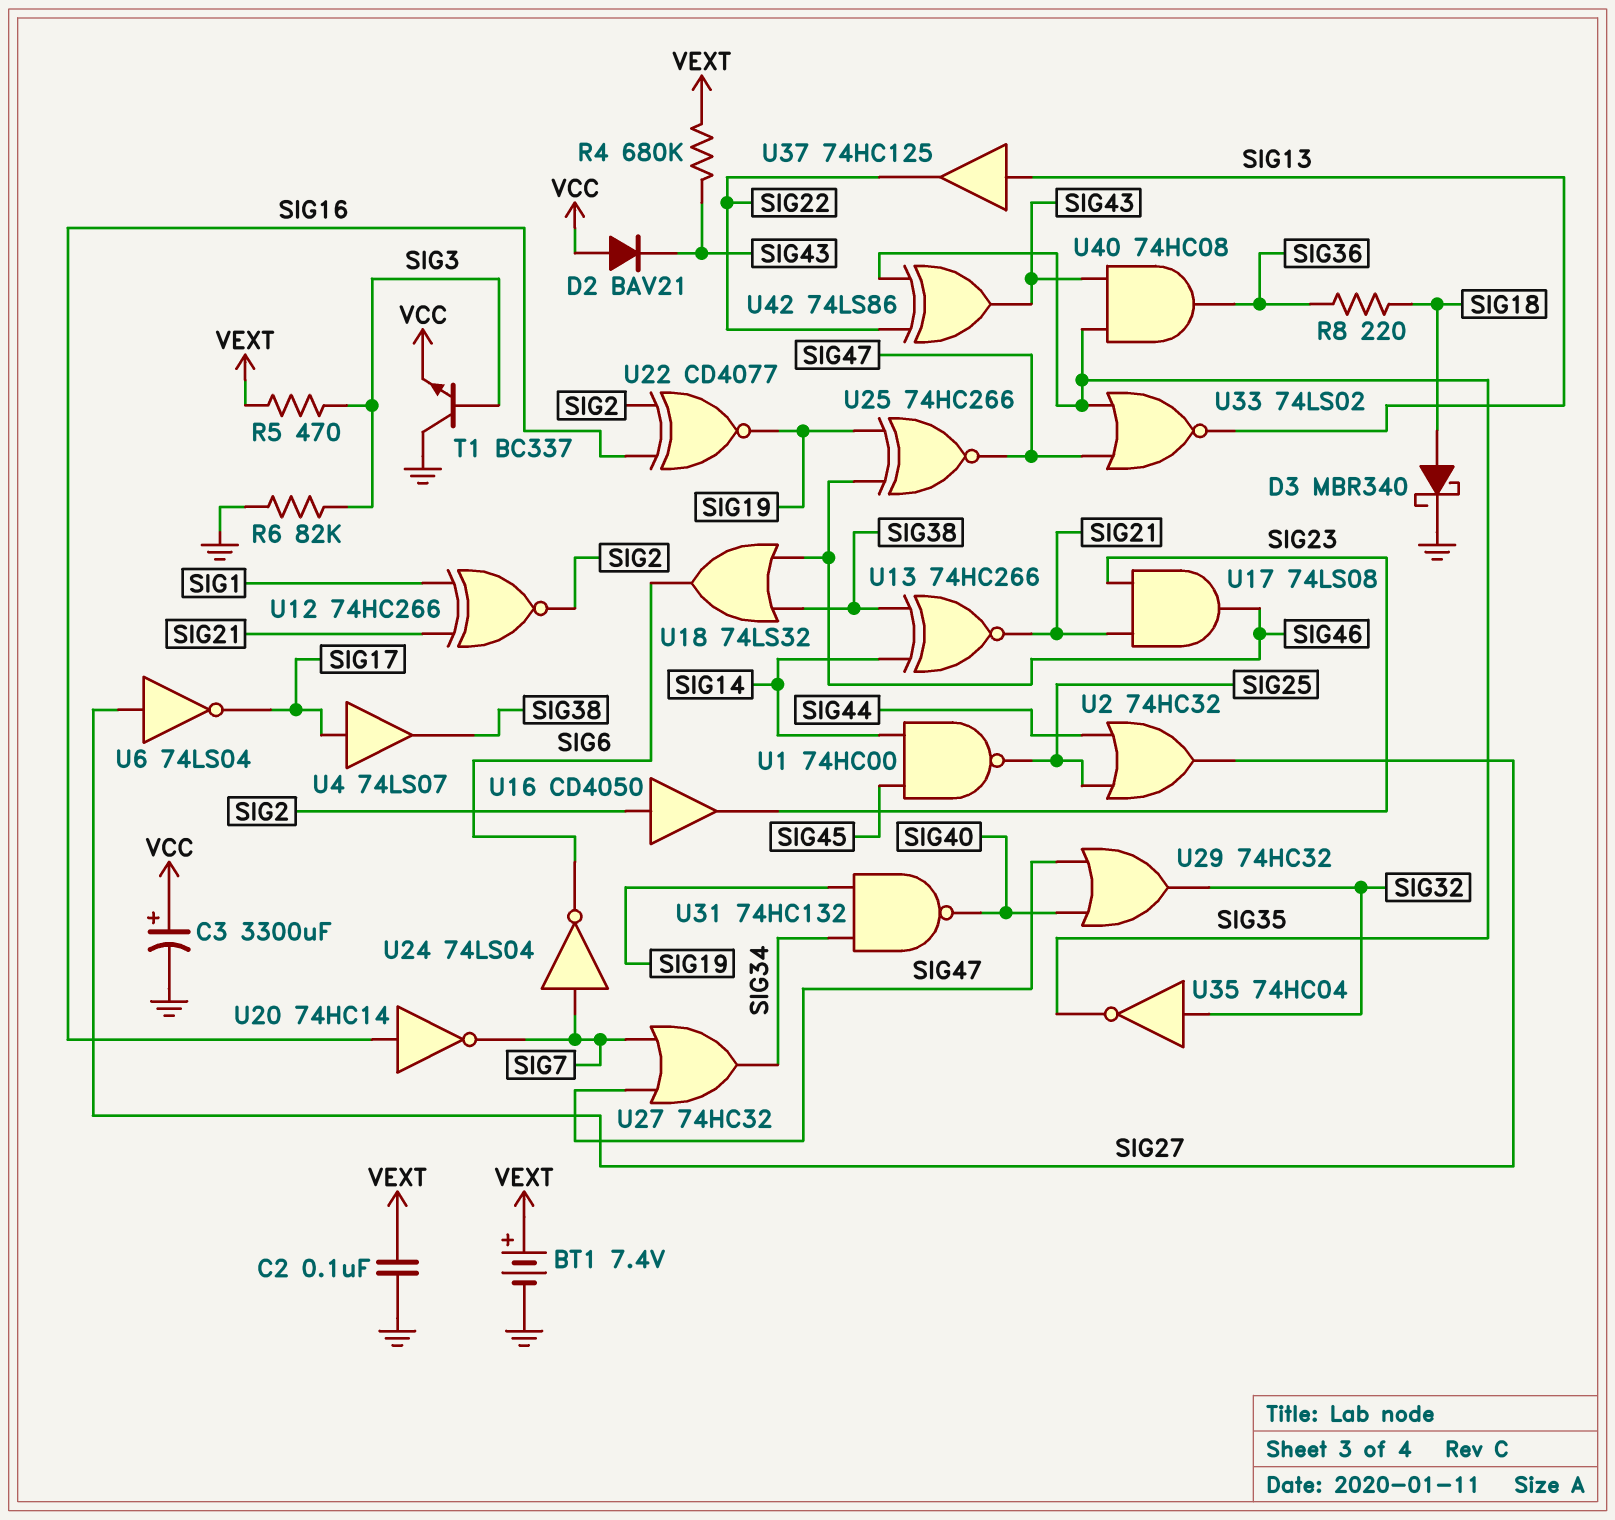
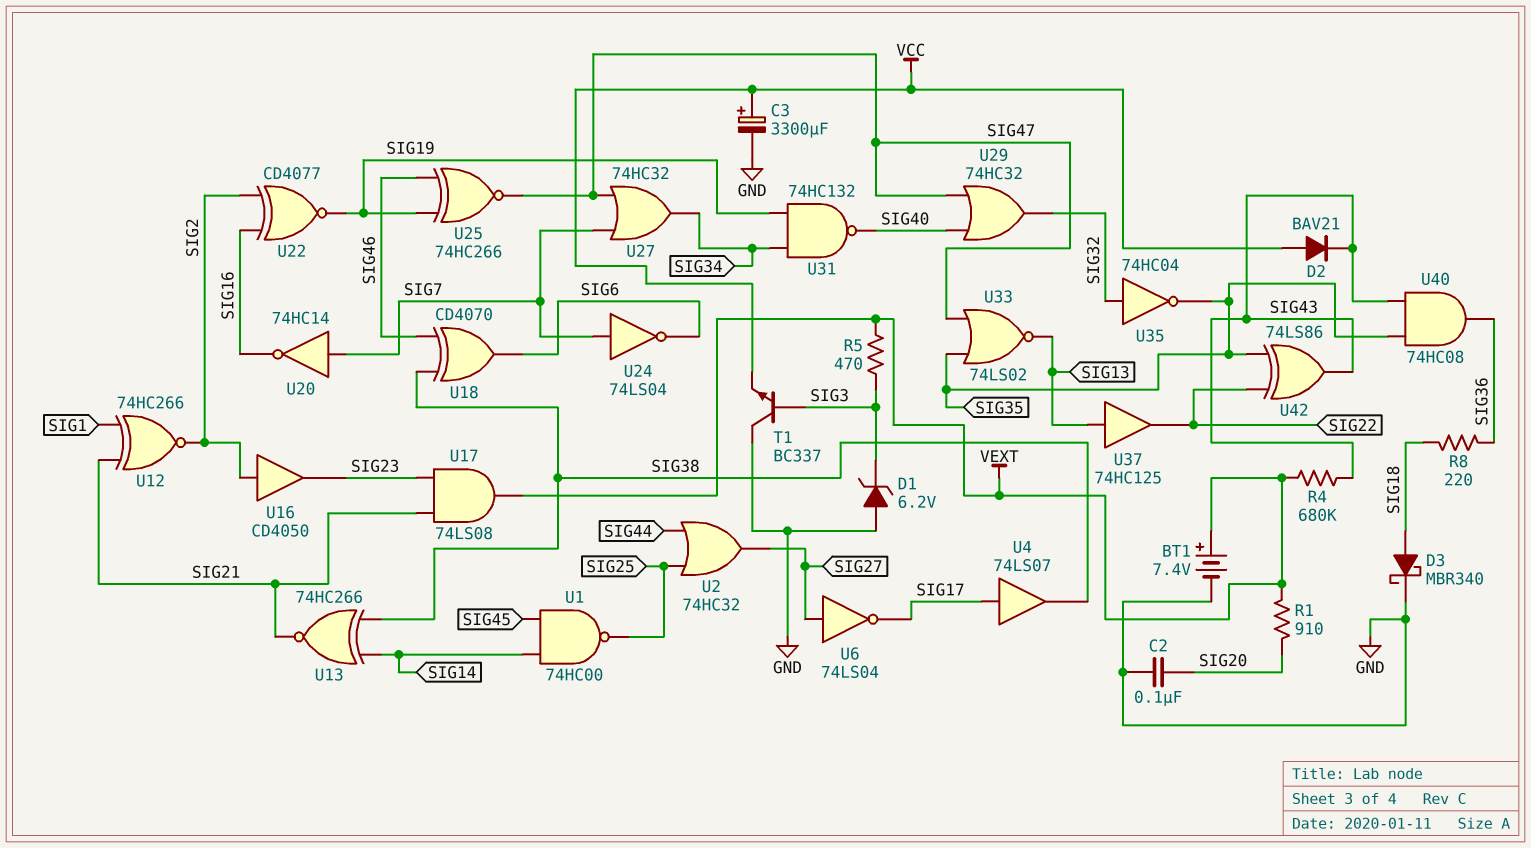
C2: 100nF (GND, VEXT) -> 100nF (GND, SIG20)
D1: none -> zener 6.2V (A GND, K SIG3)
R1: none -> 910 (SIG20, VEXT)
R6: 82k (GND, SIG3) -> none
U17: AND 74LS08 (in SIG21, in SIG23, out SIG46) -> AND 74LS08 (in SIG21, in SIG23, out VEXT)
U18: OR 74LS32 (in SIG38, in SIG46, out SIG6) -> XOR CD4070 (in SIG38, in SIG46, out SIG6)
U20: NOT 74HC14 (in SIG16, out SIG7) -> NOT 74HC14 (in SIG7, out SIG16)

